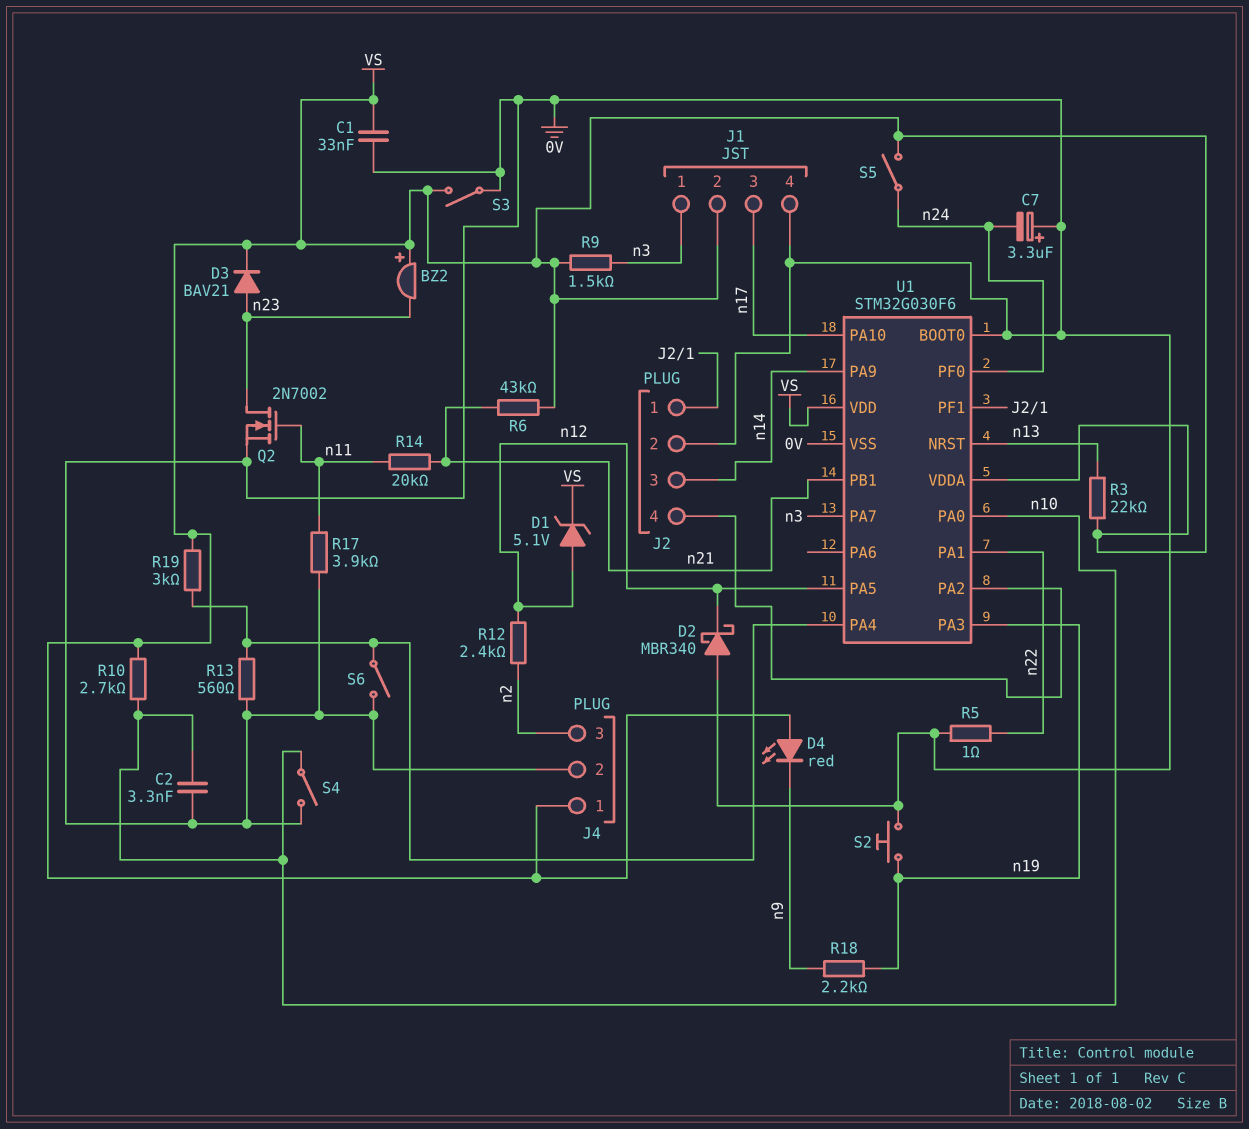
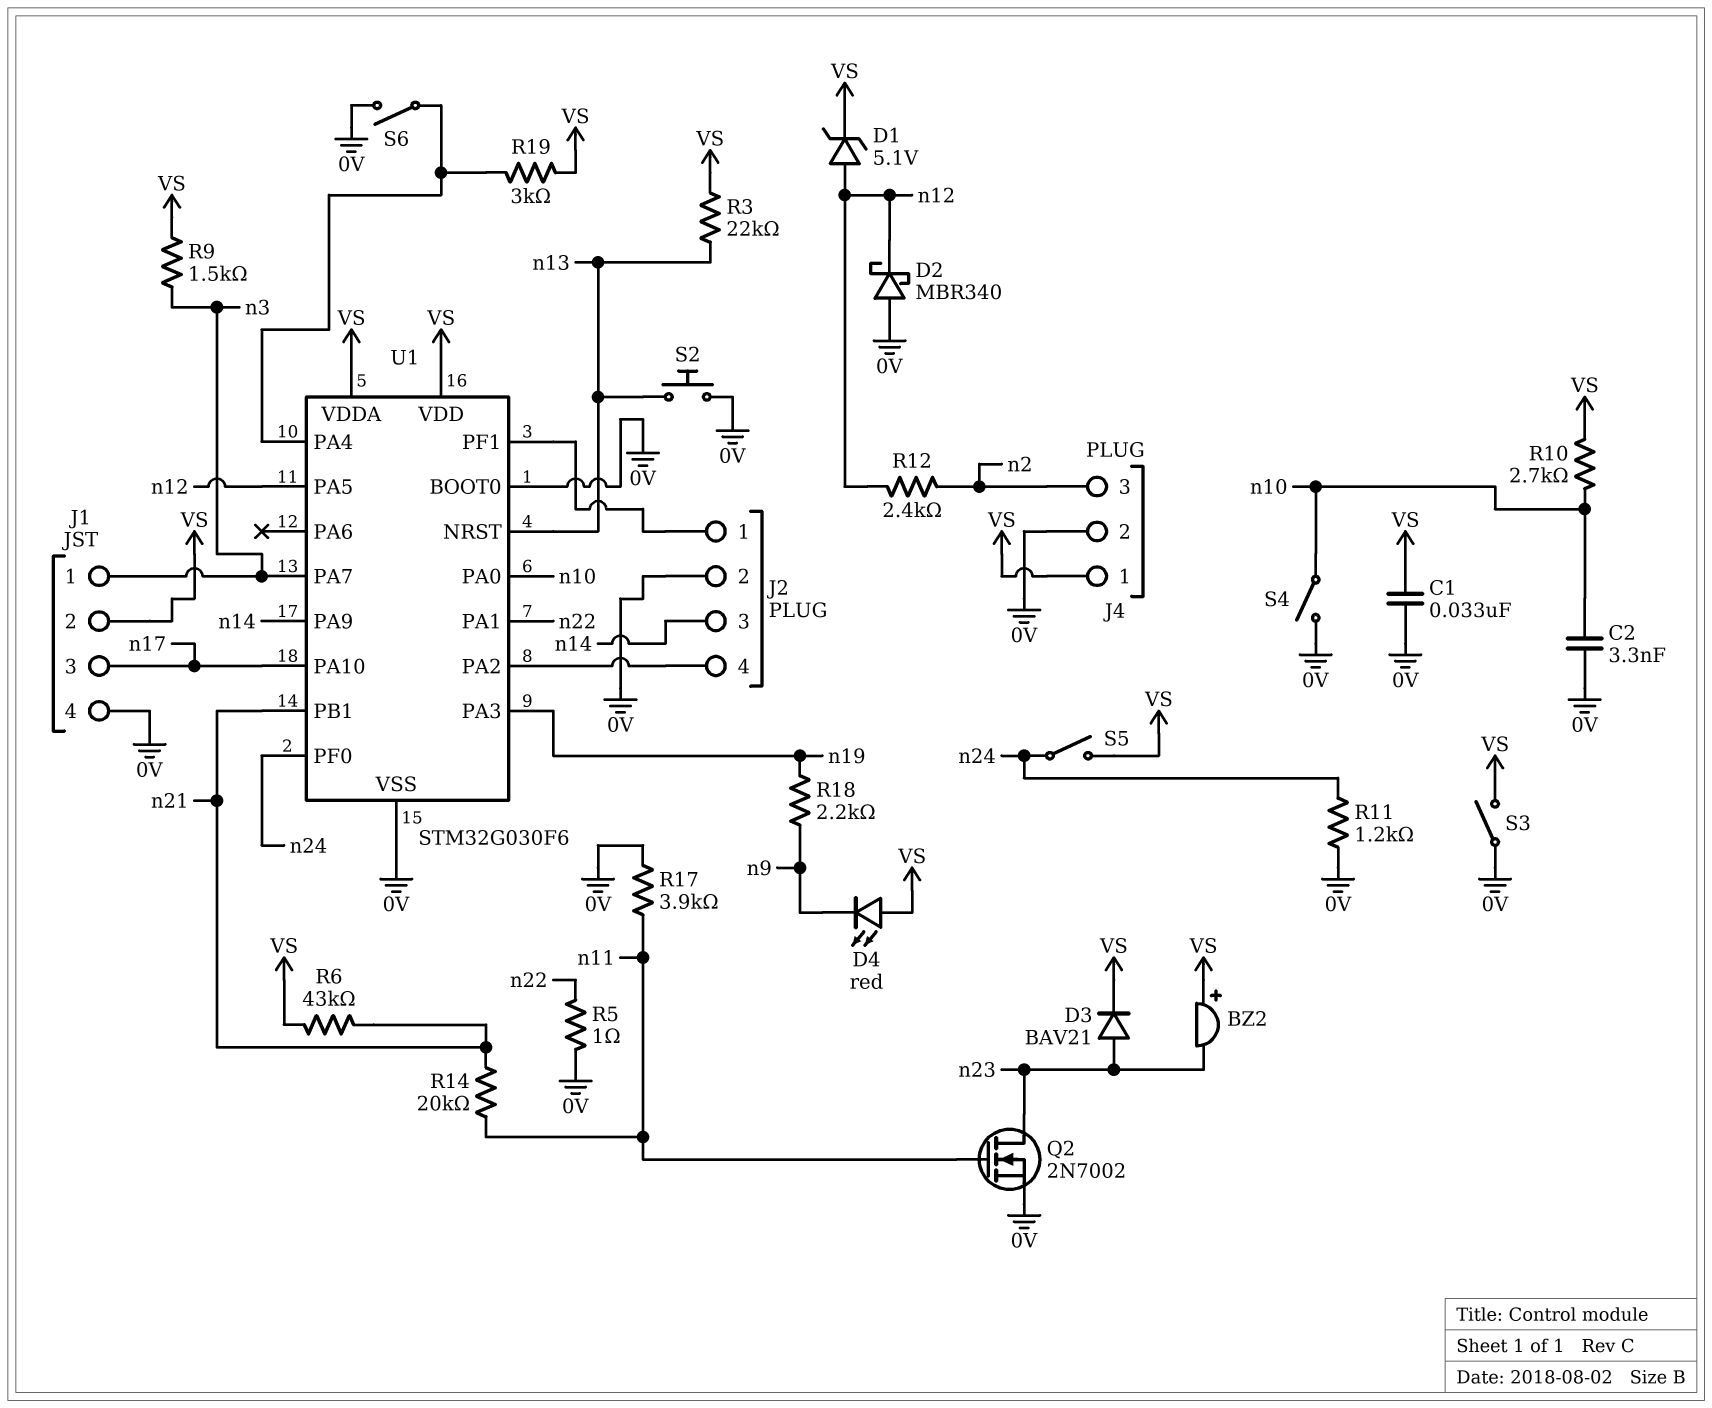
C7: 3.3uF (plus 0V, minus n24) -> none
R11: none -> 1.2k (0V, n24)
R13: 560 (0V, U1/PA4) -> none
S2: button (0V, n19) -> button (0V, n13)

